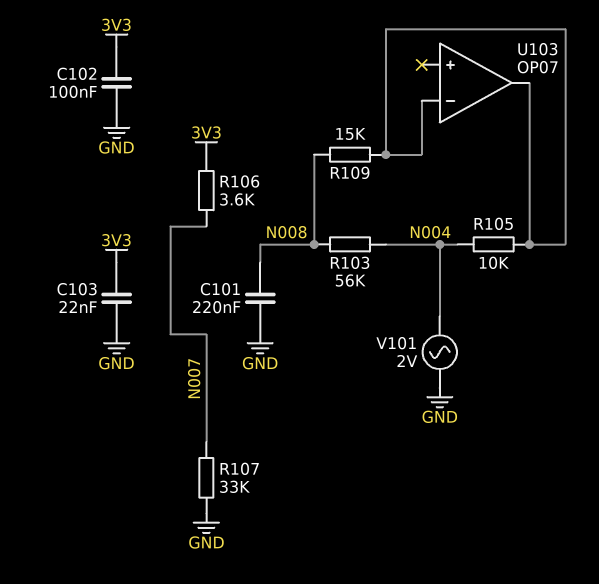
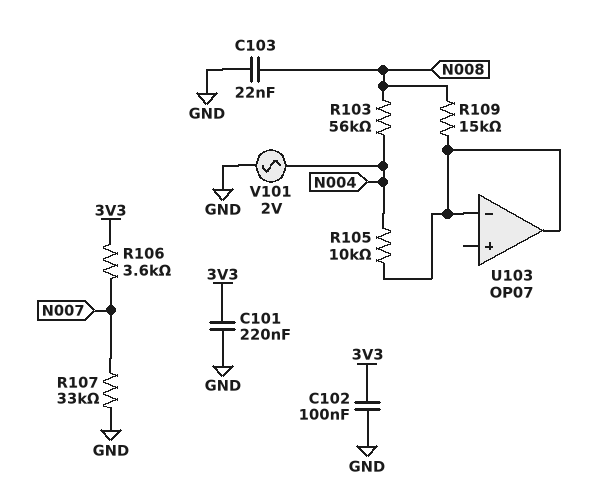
C101: 220nF (GND, N008) -> 220nF (3V3, GND)
C103: 22nF (3V3, GND) -> 22nF (GND, N008)

